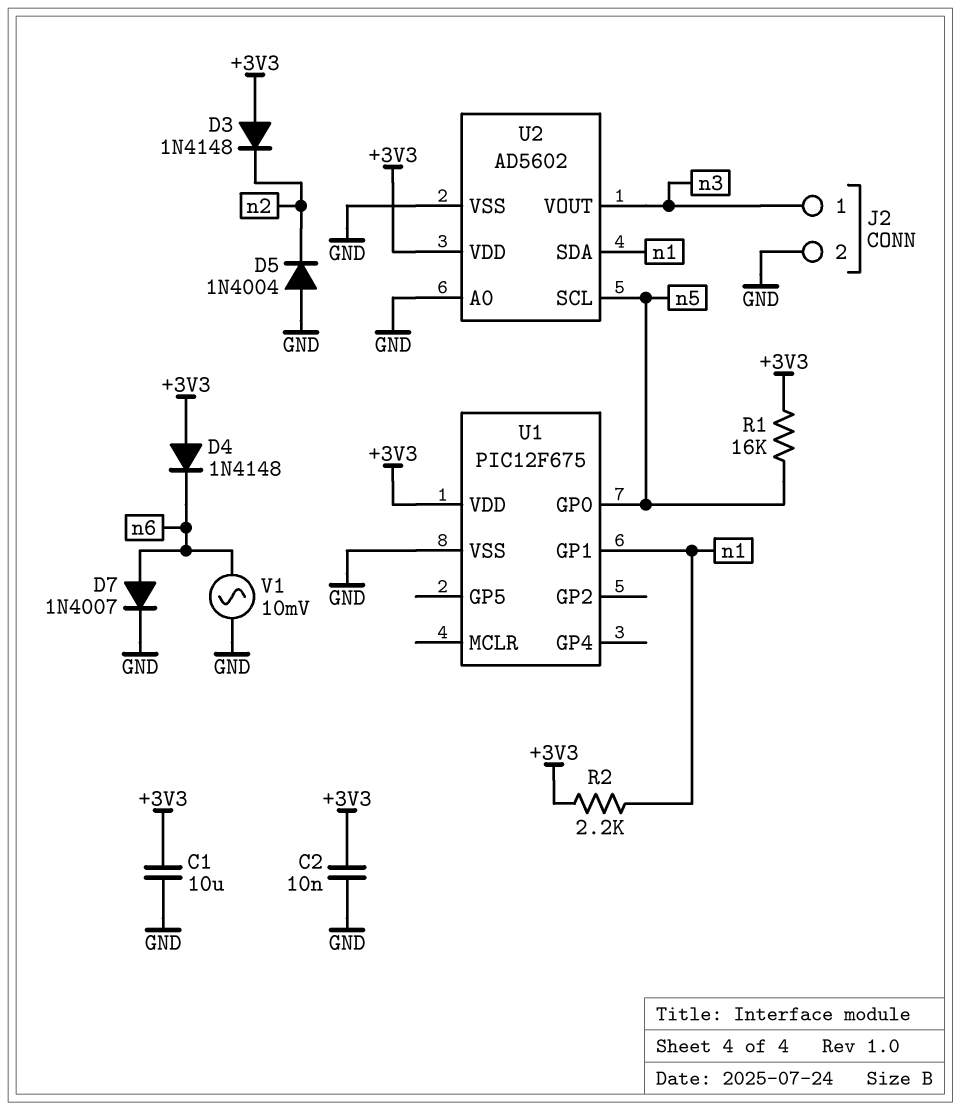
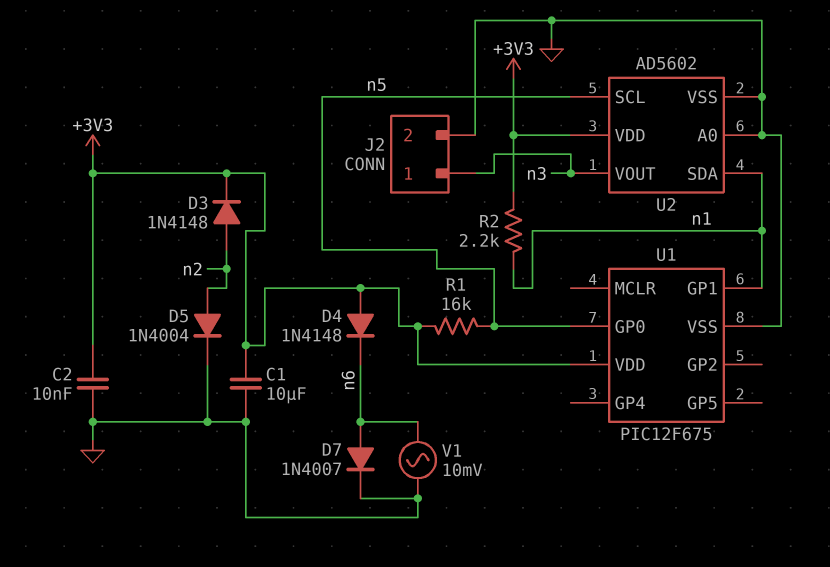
D3: diode 1N4148 (A +3V3, K n2) -> diode 1N4148 (A n2, K +3V3)
D5: diode 1N4004 (A GND, K n2) -> diode 1N4004 (A n2, K GND)

